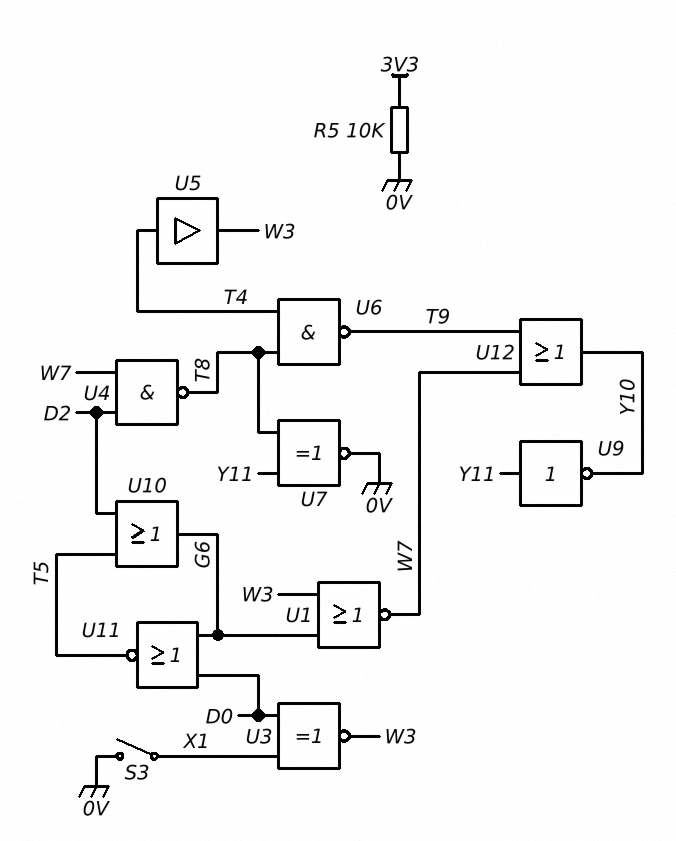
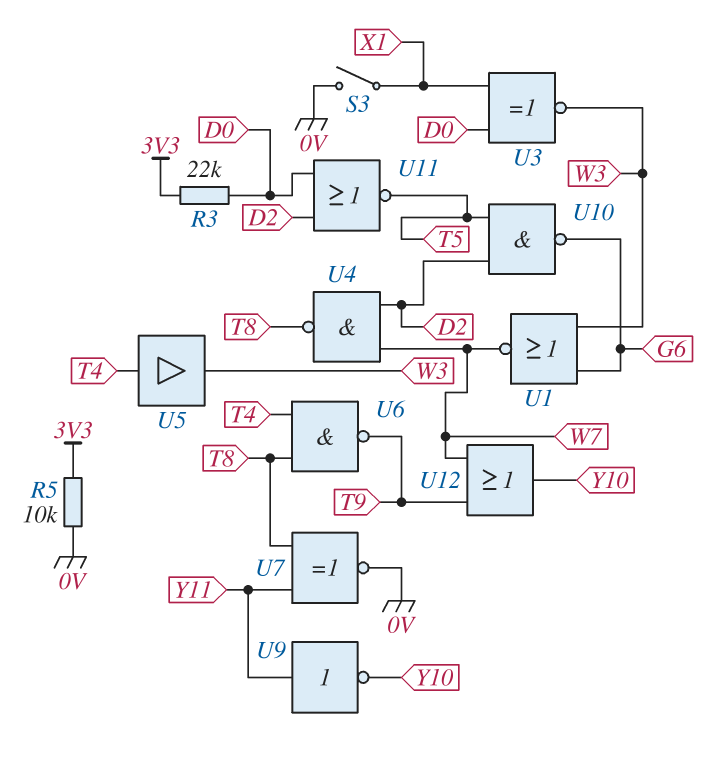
R3: none -> 22k (3V3, D0)
U10: OR (in D2, in T5, out G6) -> NAND (in D2, in T5, out G6)
U11: NOR (in D0, in G6, out T5) -> NOR (in D0, in D2, out T5)

